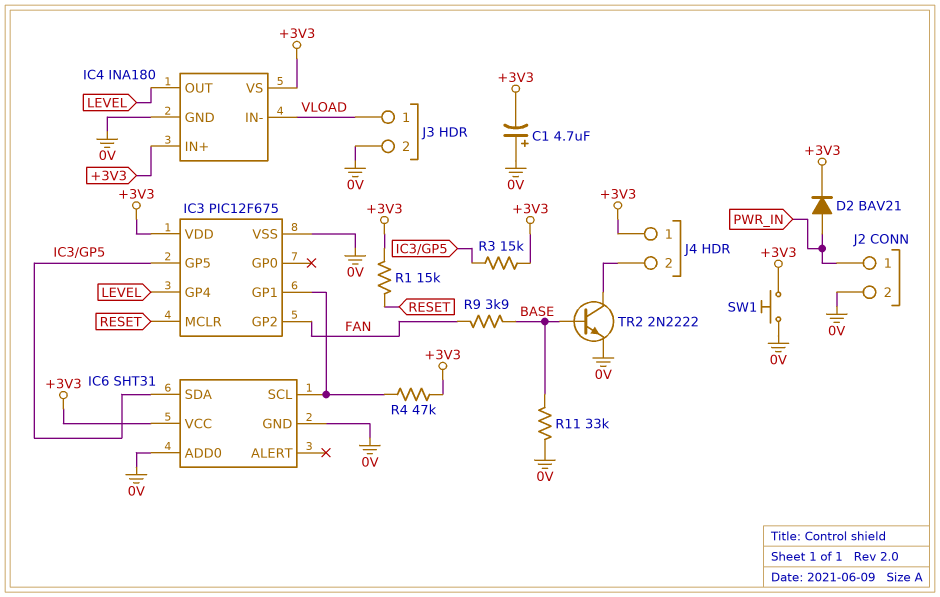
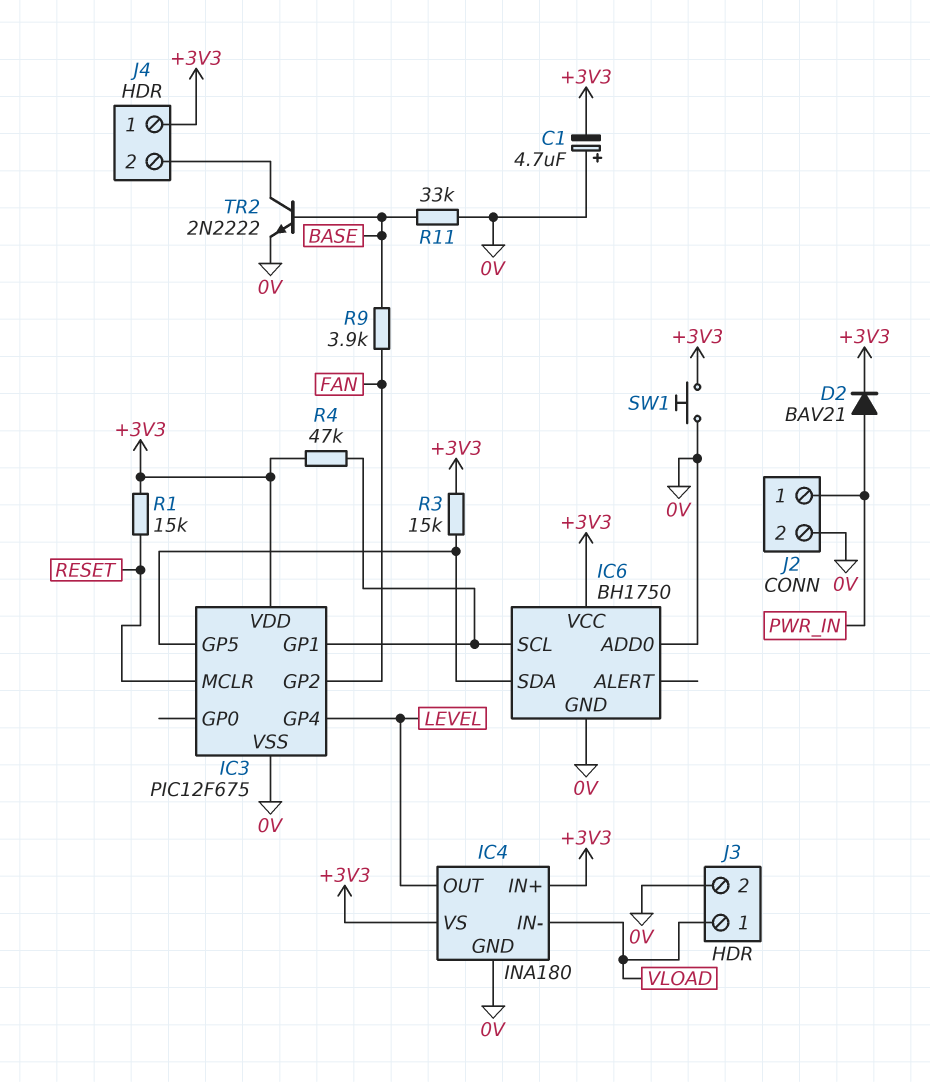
IC6: SHT31 -> BH1750

